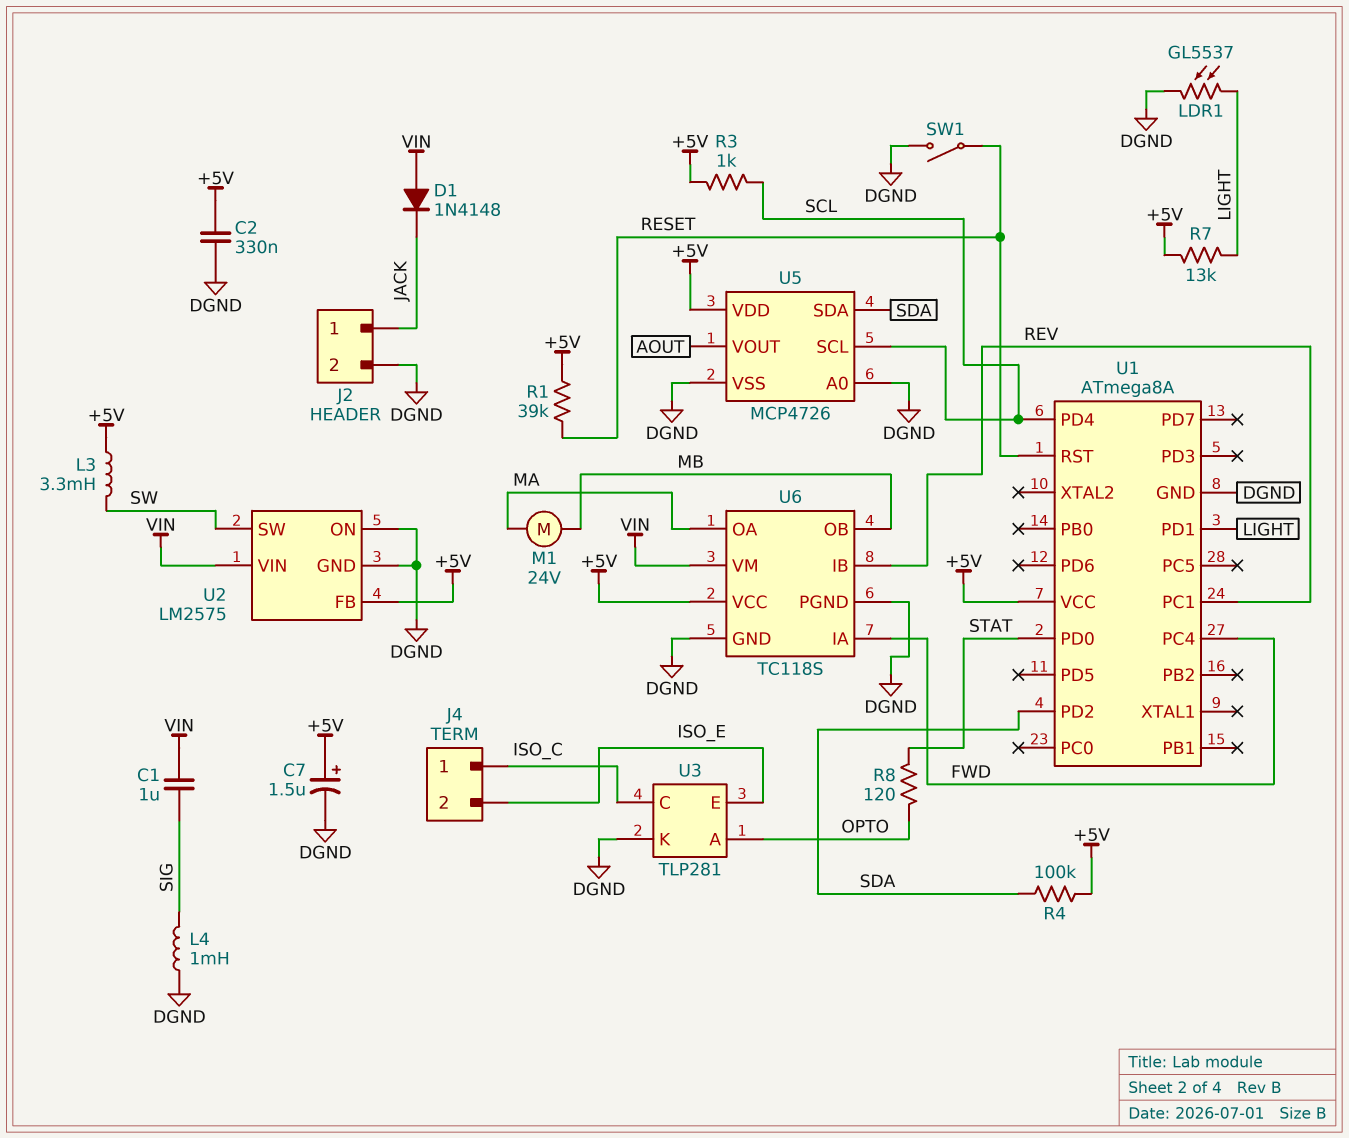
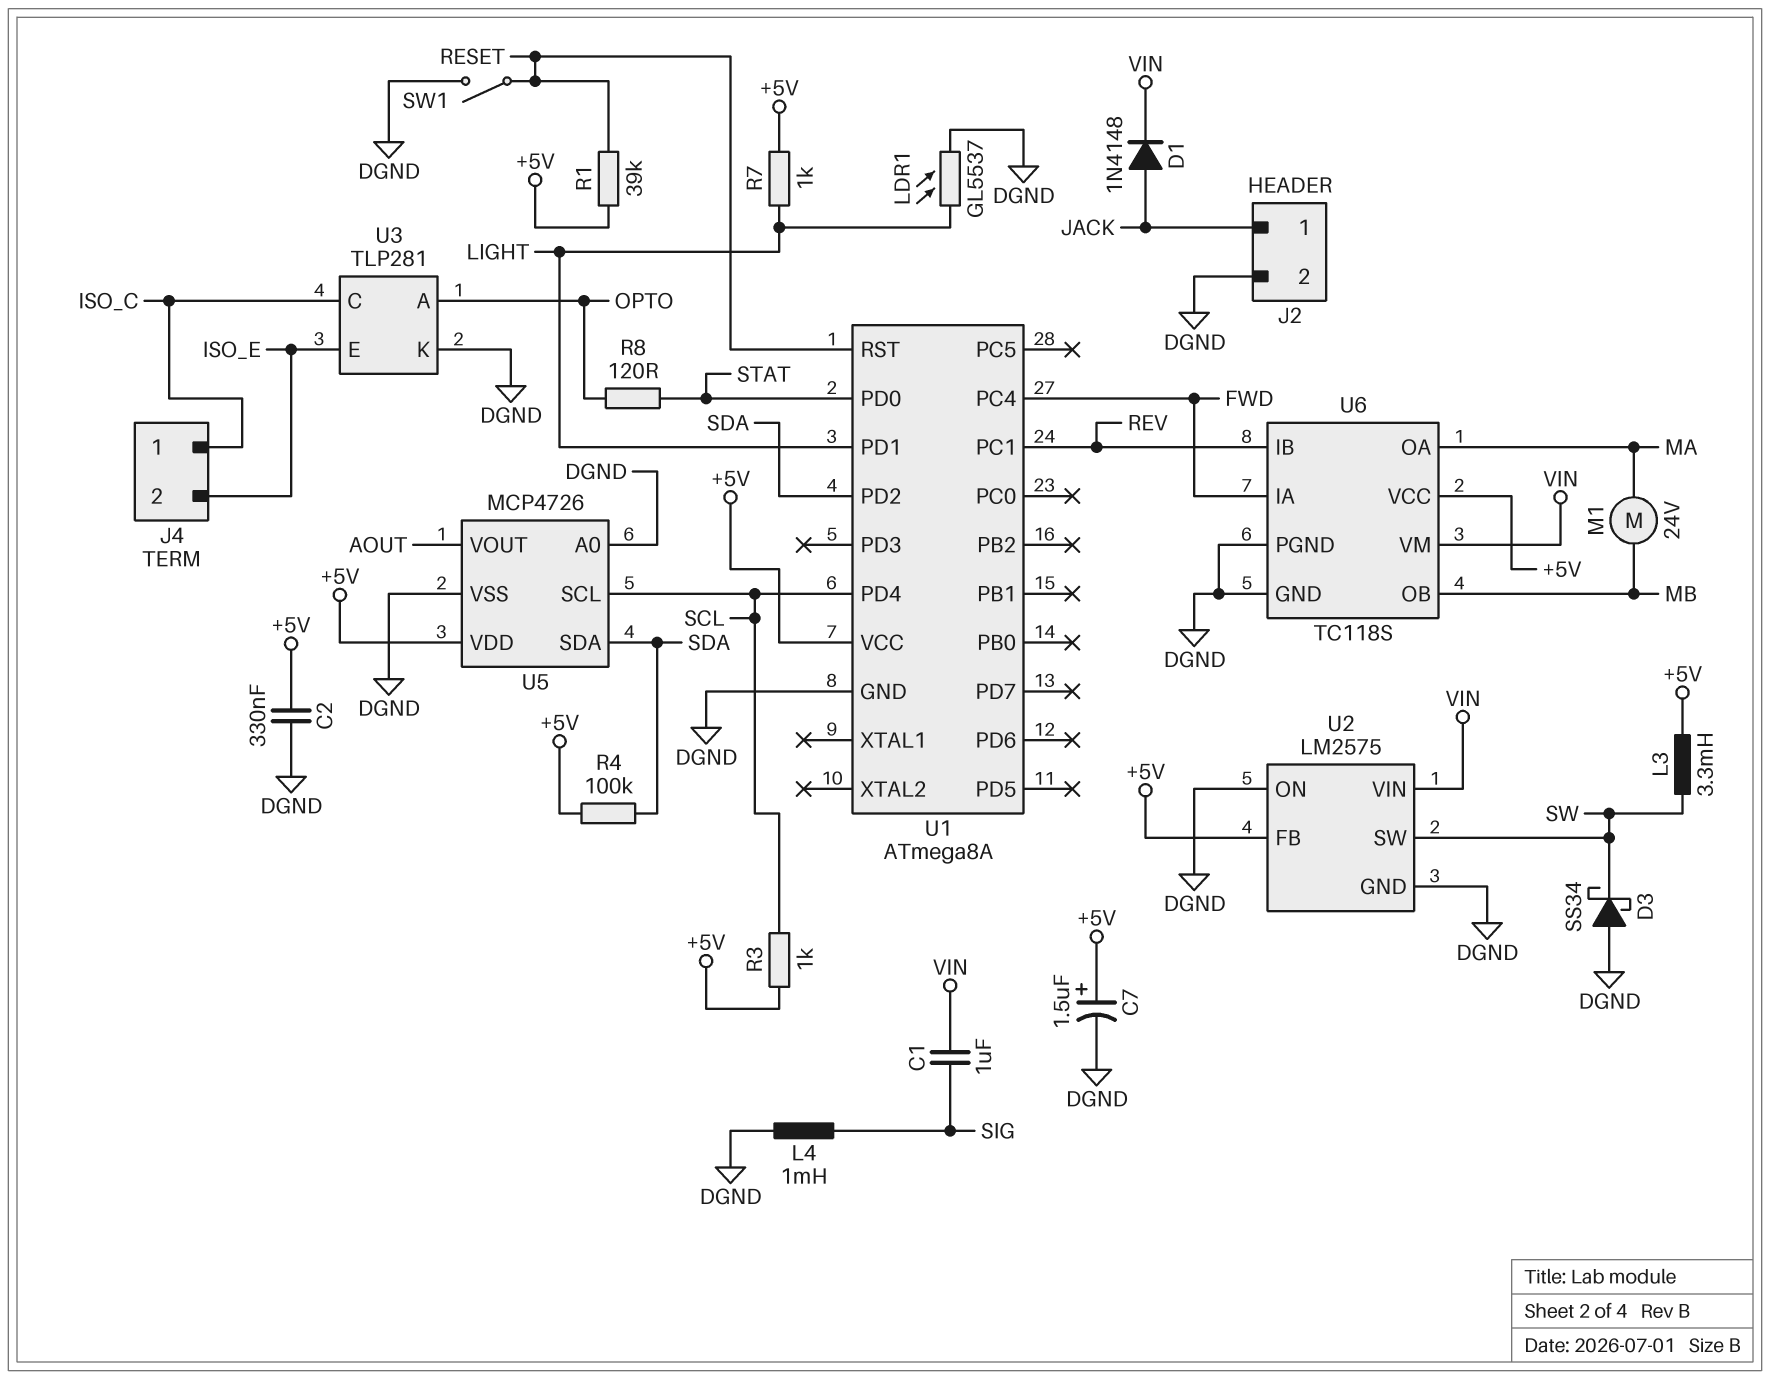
D1: diode 1N4148 (A VIN, K JACK) -> diode 1N4148 (A JACK, K VIN)
D3: none -> schottky SS34 (A DGND, K SW)
R7: 13k (+5V, LIGHT) -> 1k (+5V, LIGHT)

